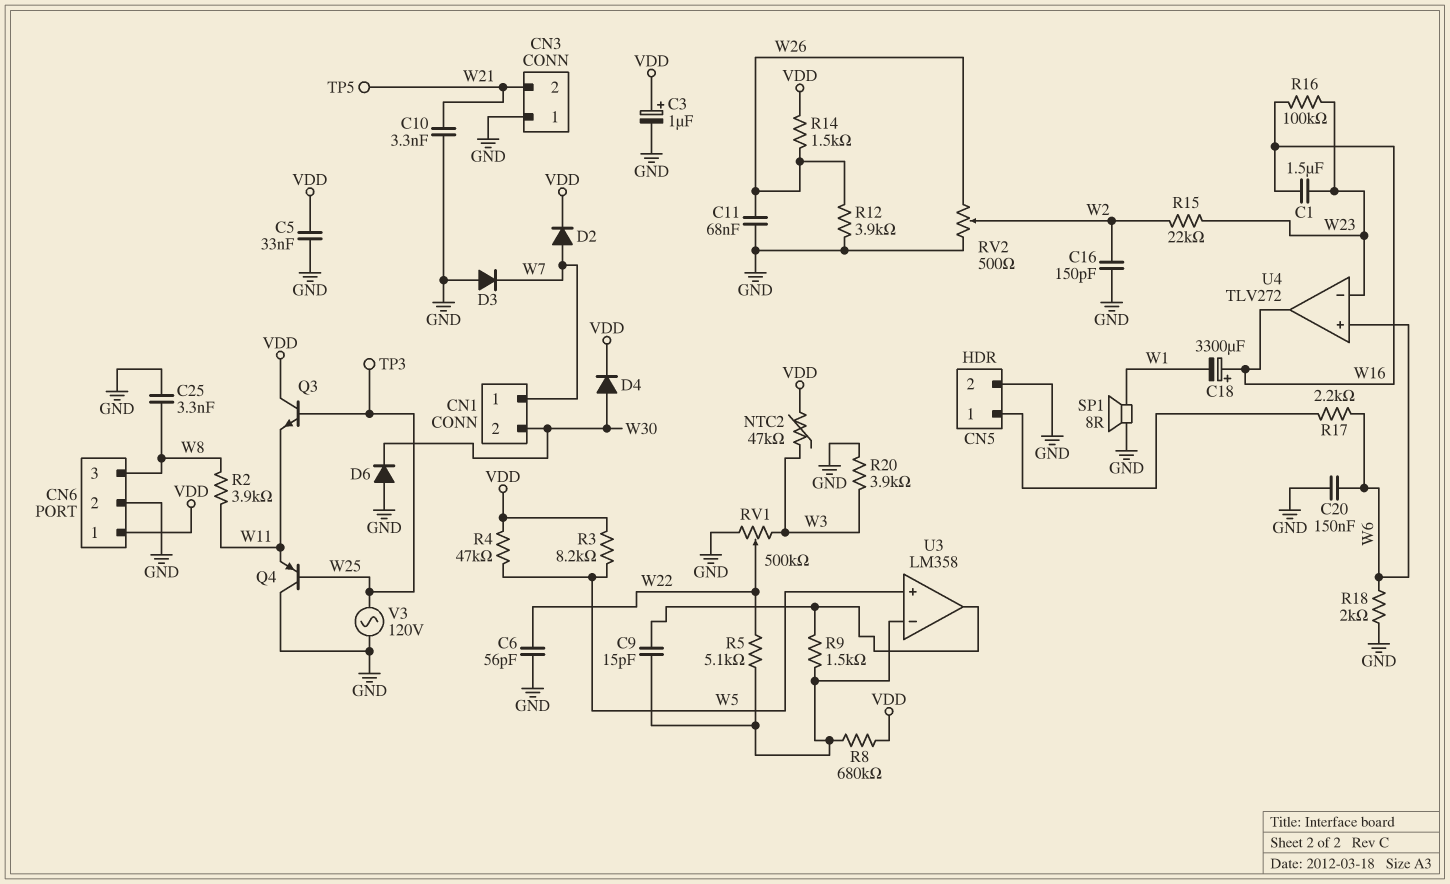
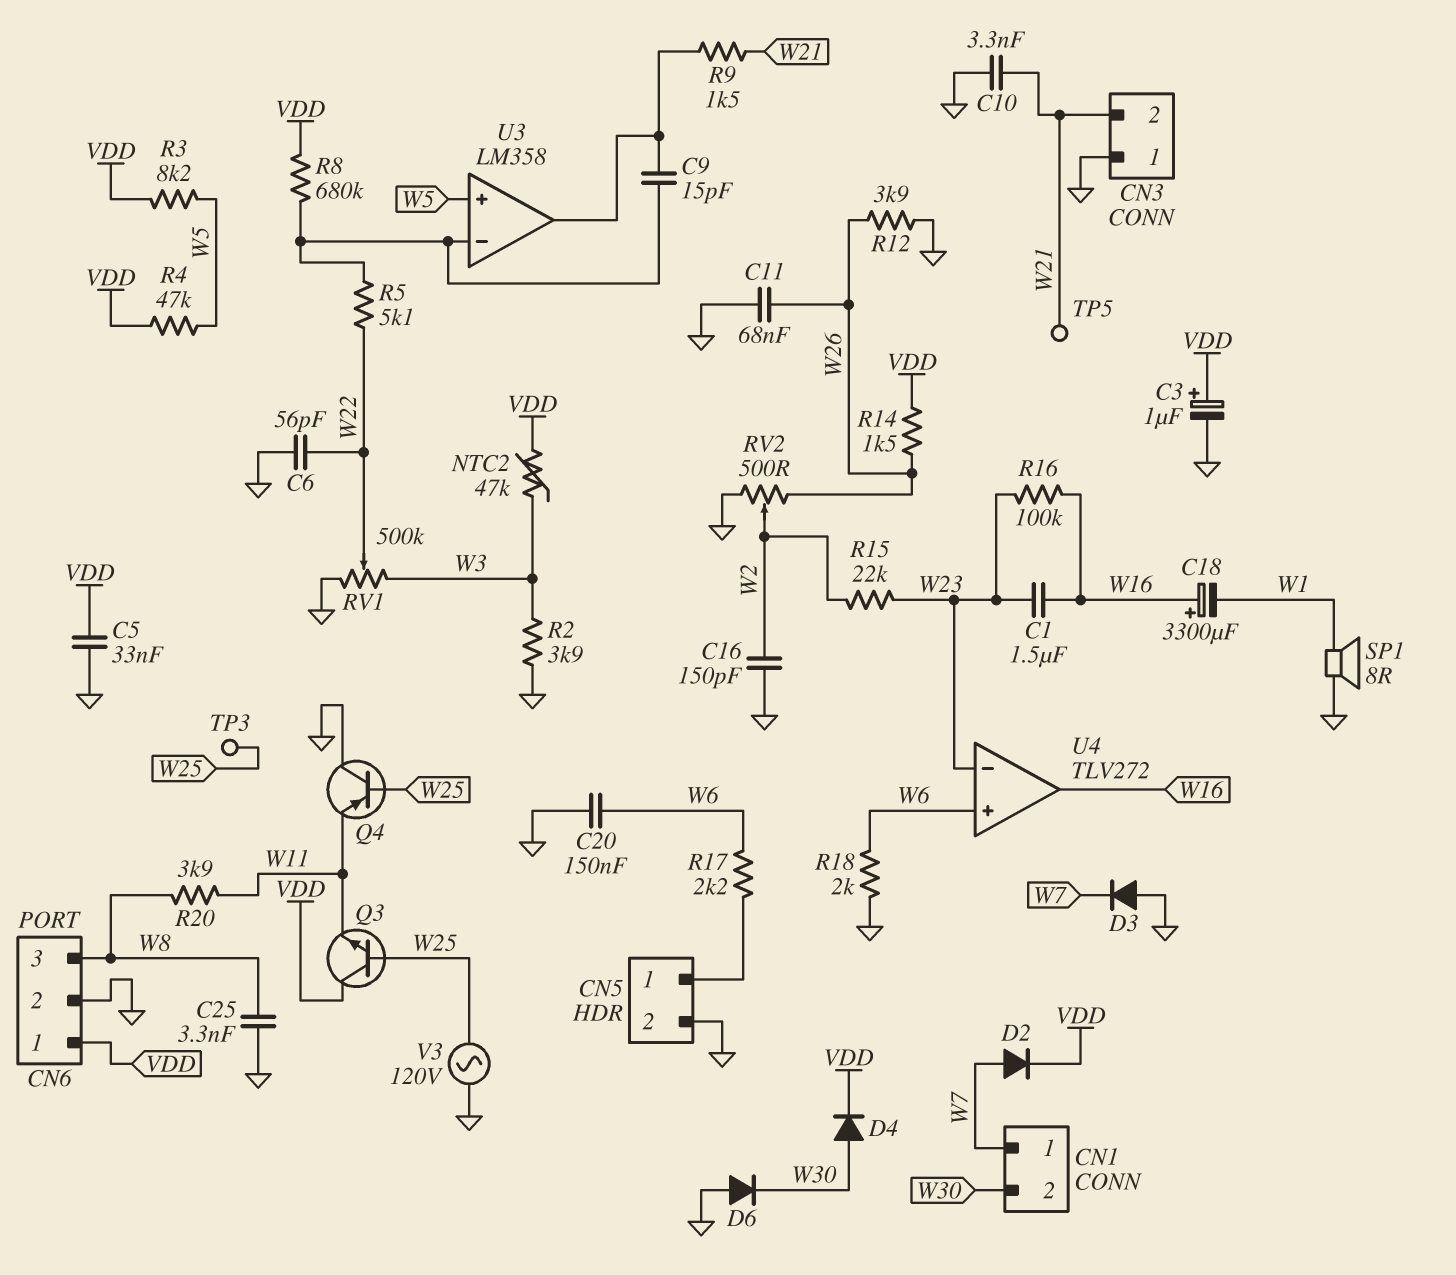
R2: 3.9k (W8, W11) -> 3.9k (GND, W3)
R9: 1.5k (U3/in-, U3/out) -> 1.5k (U3/out, W21)
R20: 3.9k (GND, W3) -> 3.9k (W8, W11)

